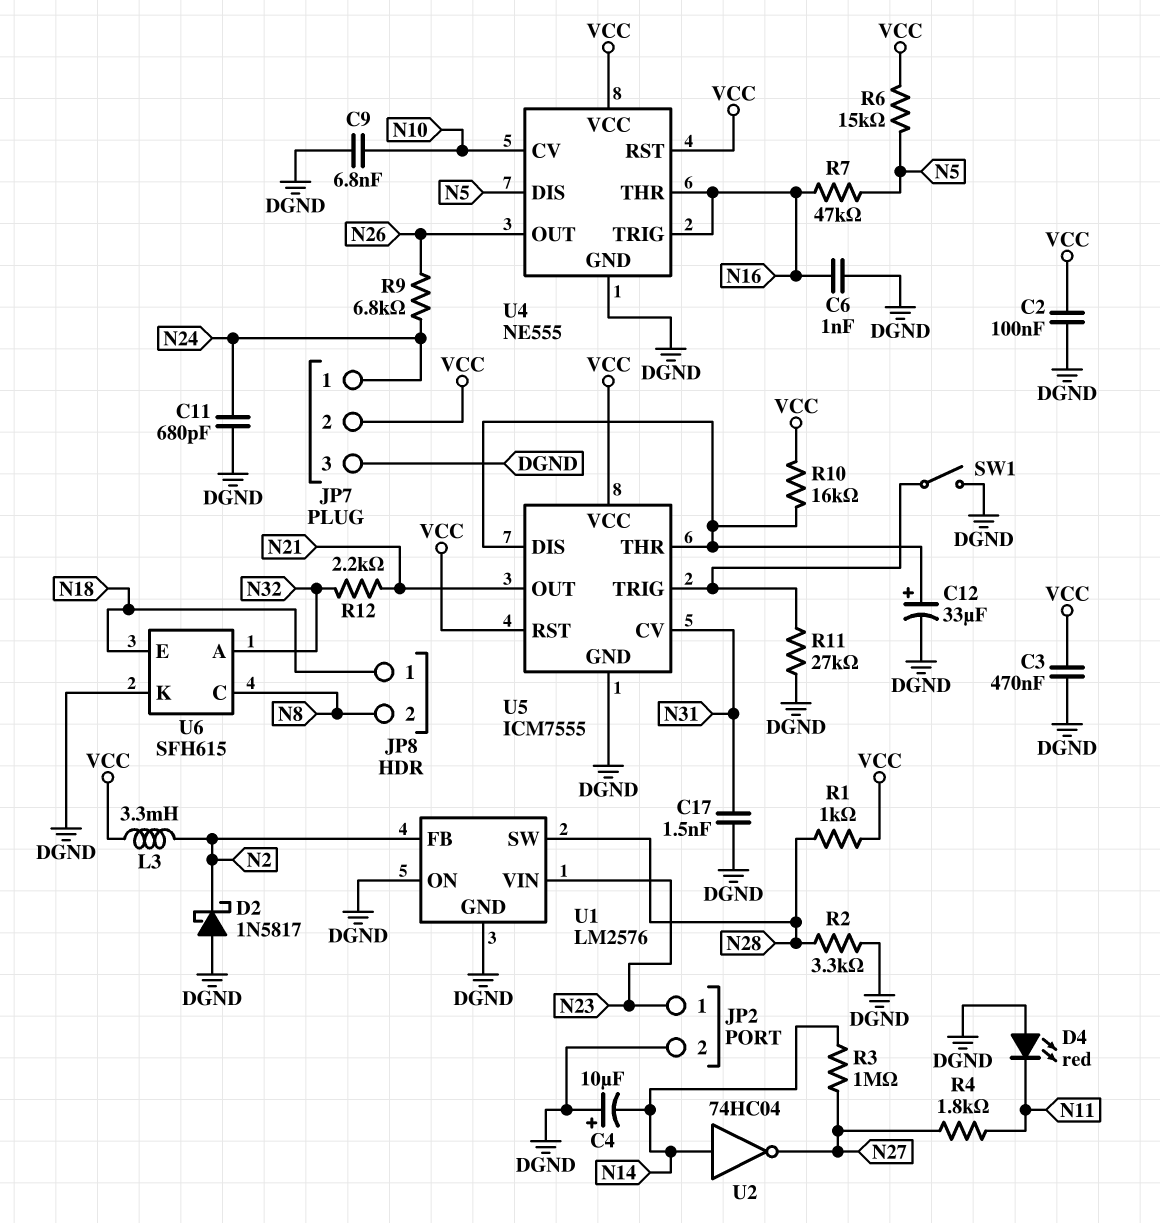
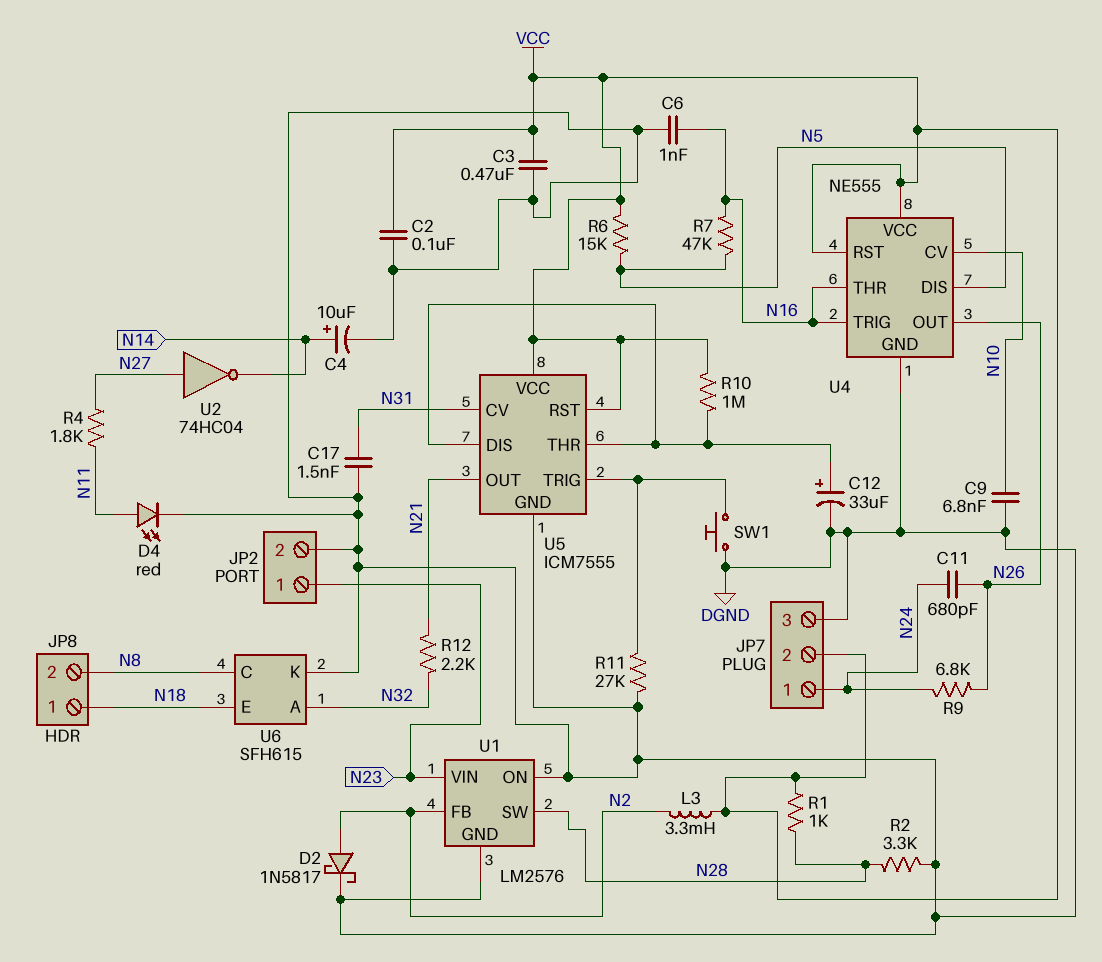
C4: 10uF (plus DGND, minus N14) -> 10uF (plus N14, minus DGND)
C11: 680pF (DGND, N24) -> 680pF (N24, N26)
D2: schottky 1N5817 (A DGND, K N2) -> schottky 1N5817 (A N2, K DGND)
D4: LED red (A DGND, K N11) -> LED red (A N11, K DGND)
R3: 1M (N14, N27) -> none
R10: 16k (U5/DIS, VCC) -> 1M (U5/DIS, VCC)
SW1: switch (DGND, U5/TRIG) -> button (DGND, U5/TRIG)
U2: NOT 74HC04 (in N14, out N27) -> NOT 74HC04 (in N27, out N14)

